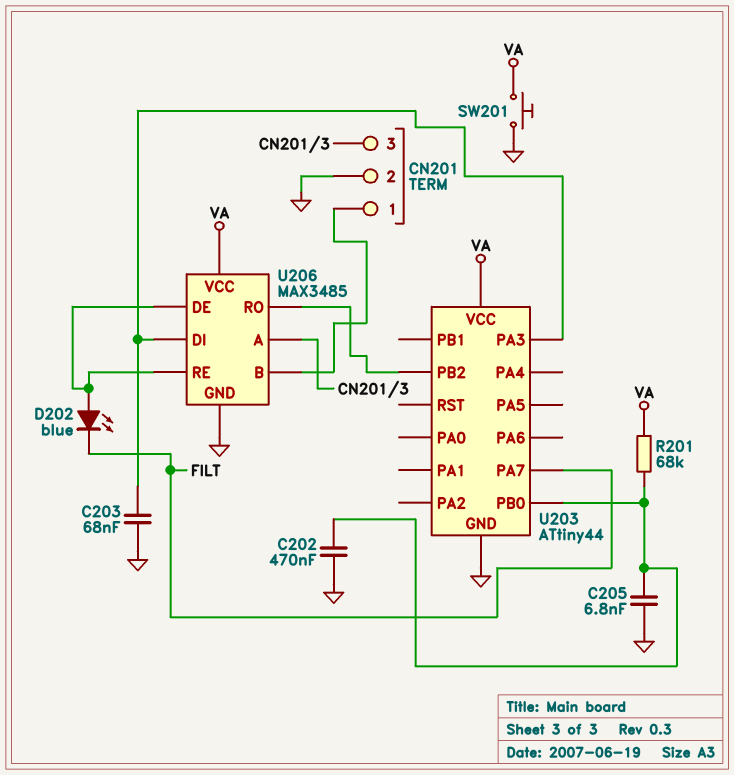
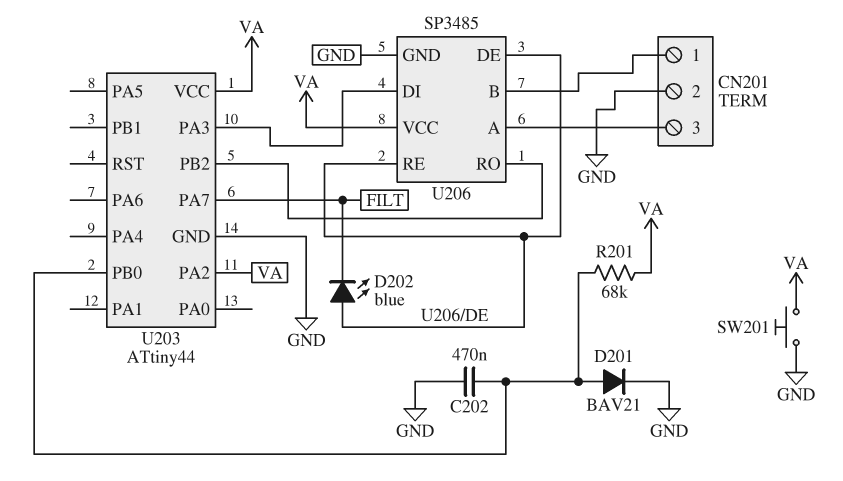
C203: 68nF (GND, U203/PA3) -> none
C205: 6.8nF (GND, U203/PB0) -> none
D201: none -> diode BAV21 (A U203/PB0, K GND)
U203 pin PA2: none -> VA
U206: MAX3485 -> SP3485

